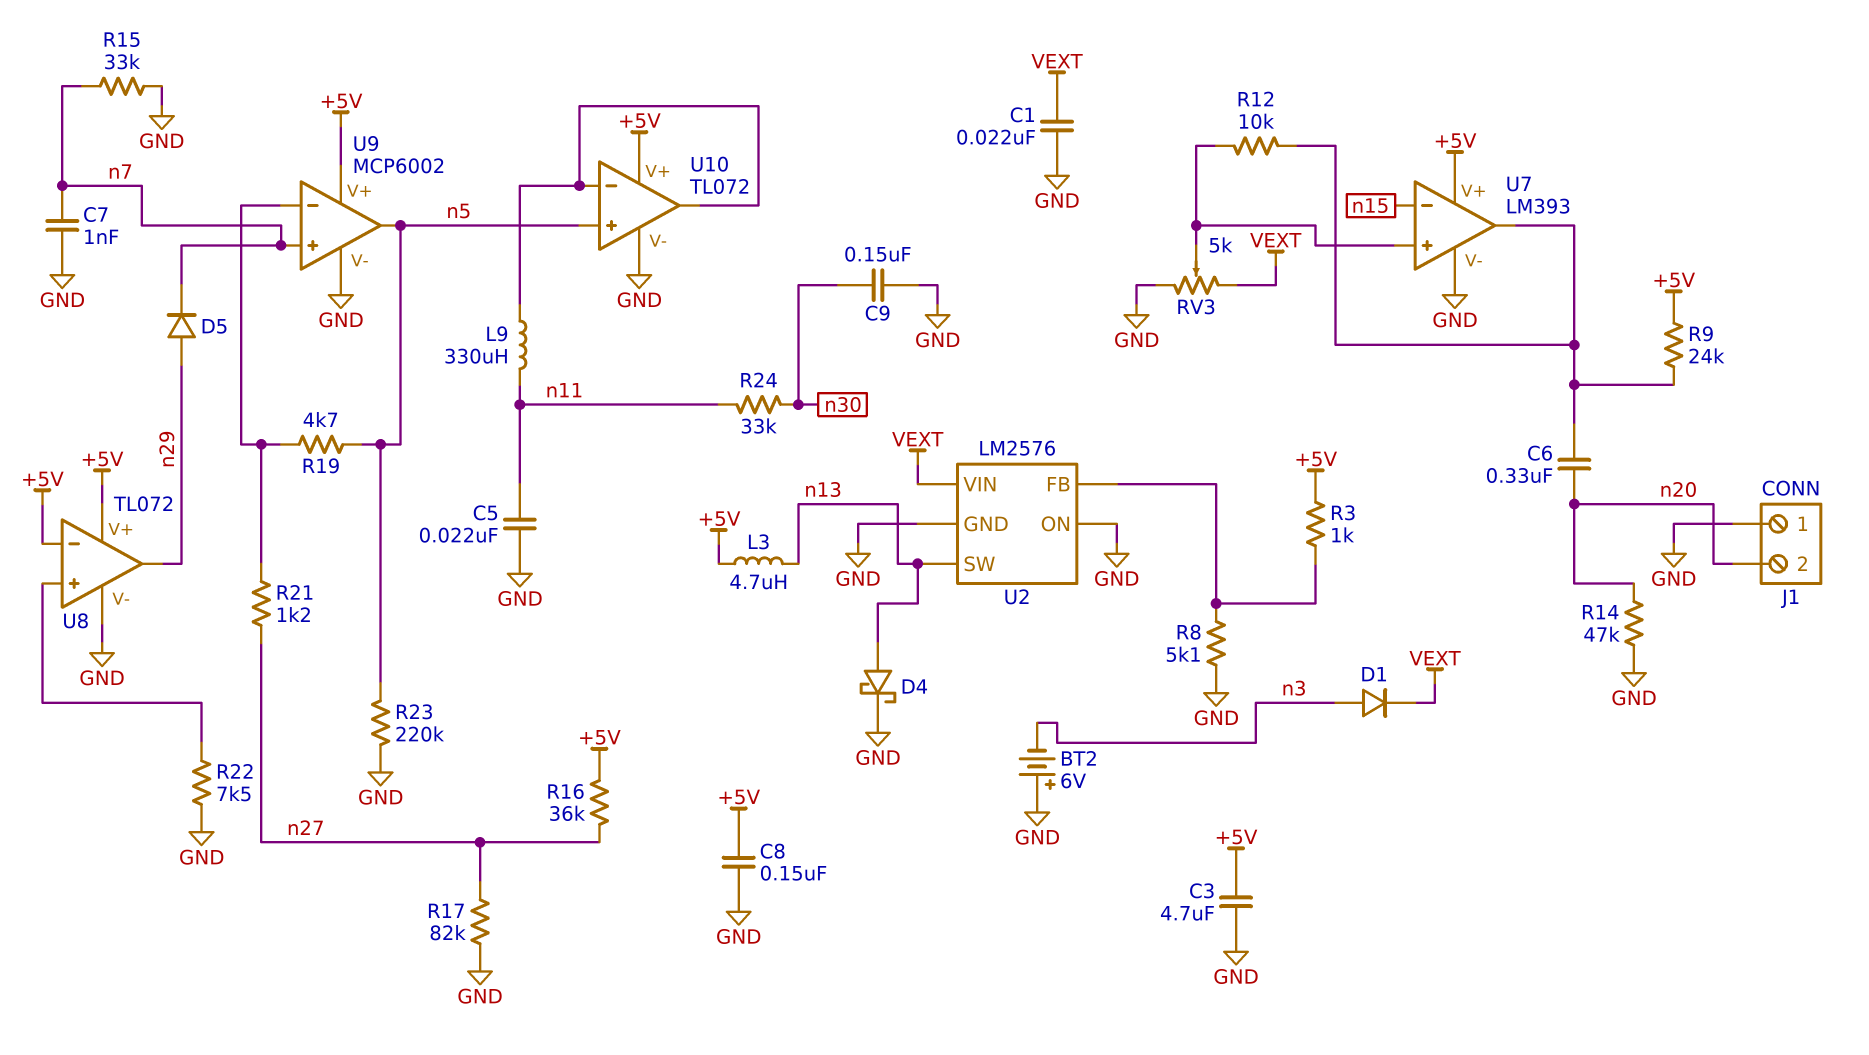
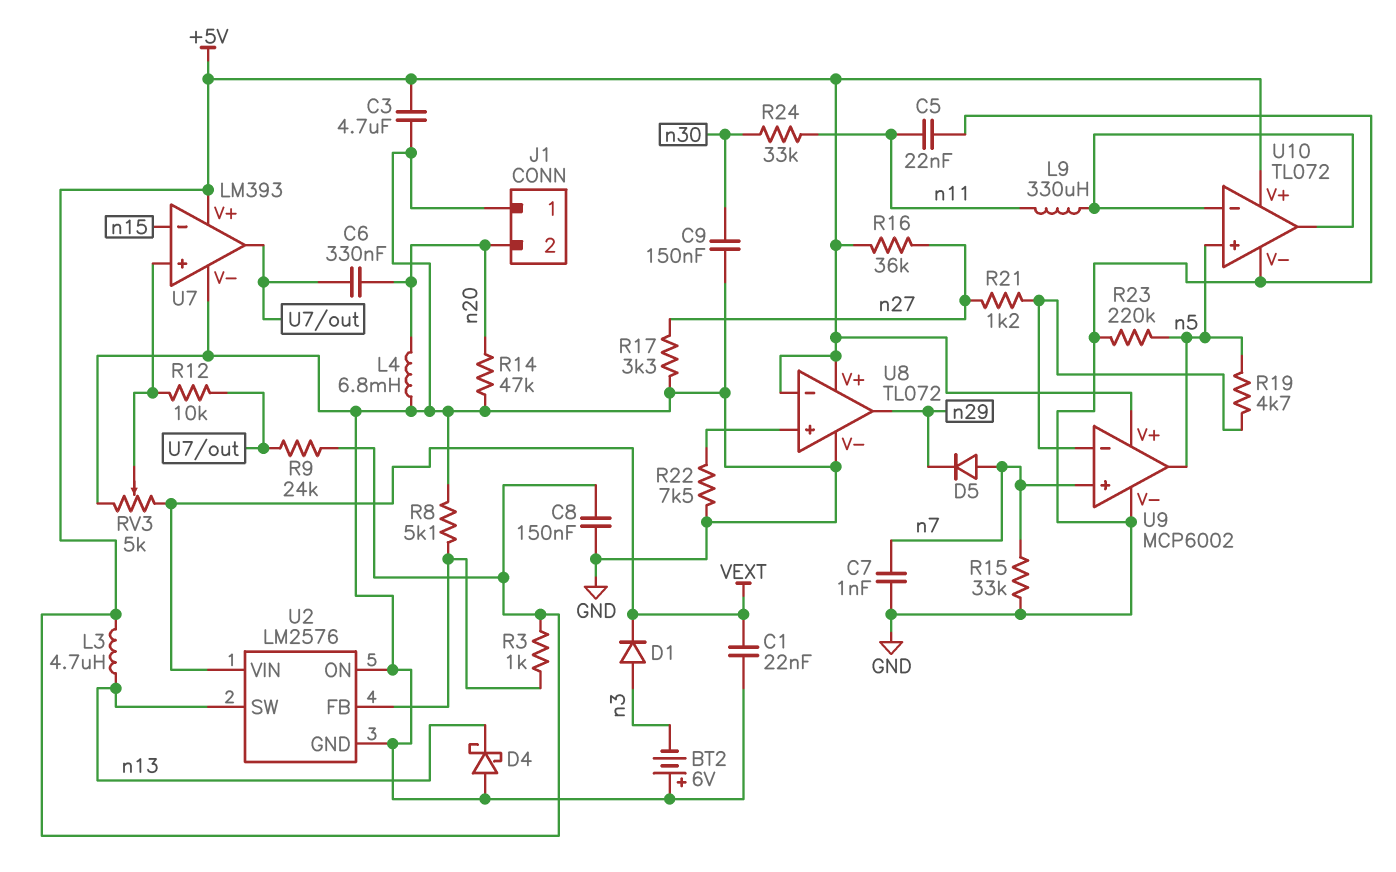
D4: schottky (A n13, K GND) -> schottky (A GND, K n13)
D5: diode (A n29, K n7) -> diode (A n7, K n29)
L4: none -> 6.8mH (GND, n20)
R17: 82k (GND, n27) -> 3.3k (GND, n27)

